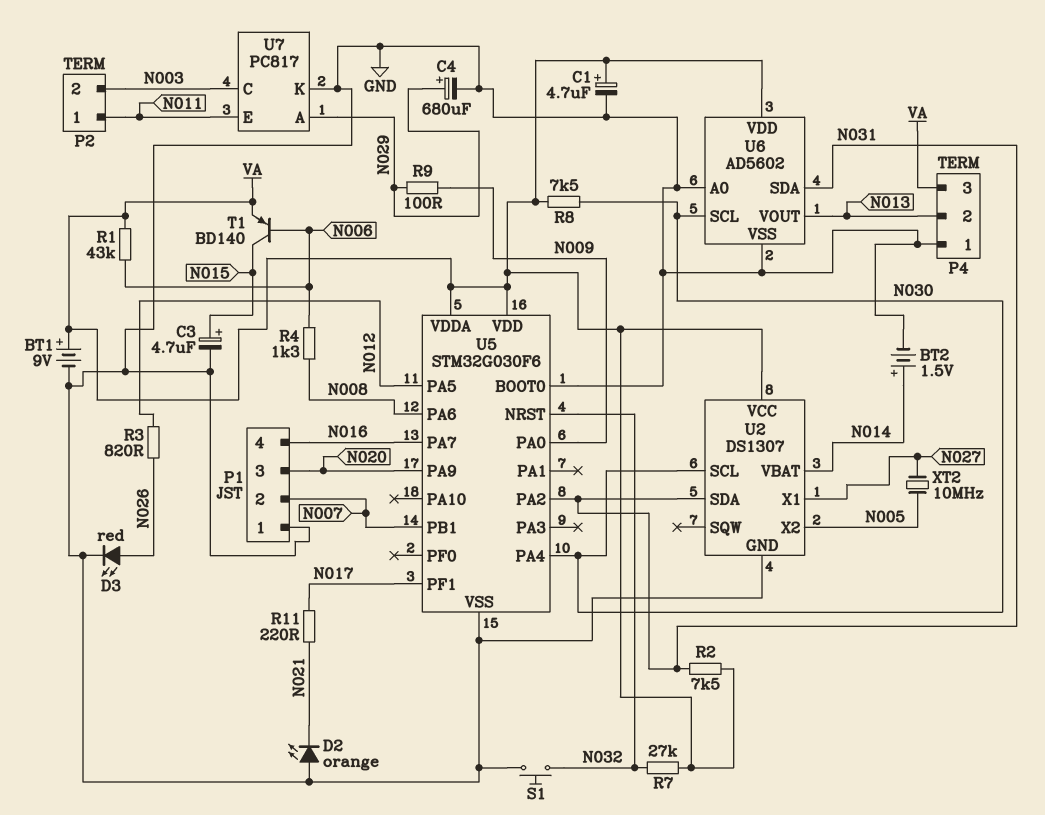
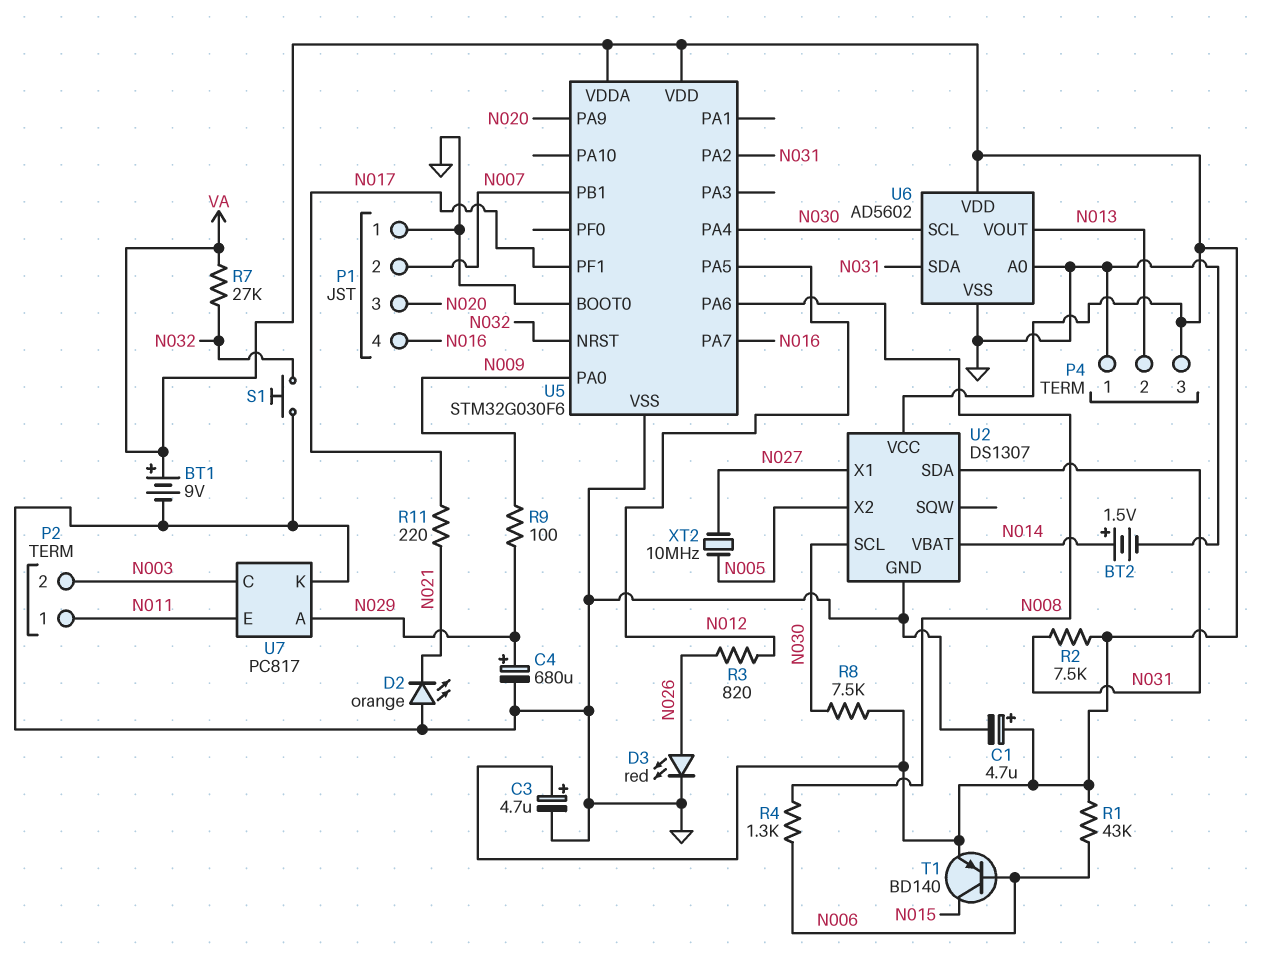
C3: 4.7uF (plus N015, minus GND) -> 4.7uF (plus VA, minus GND)

